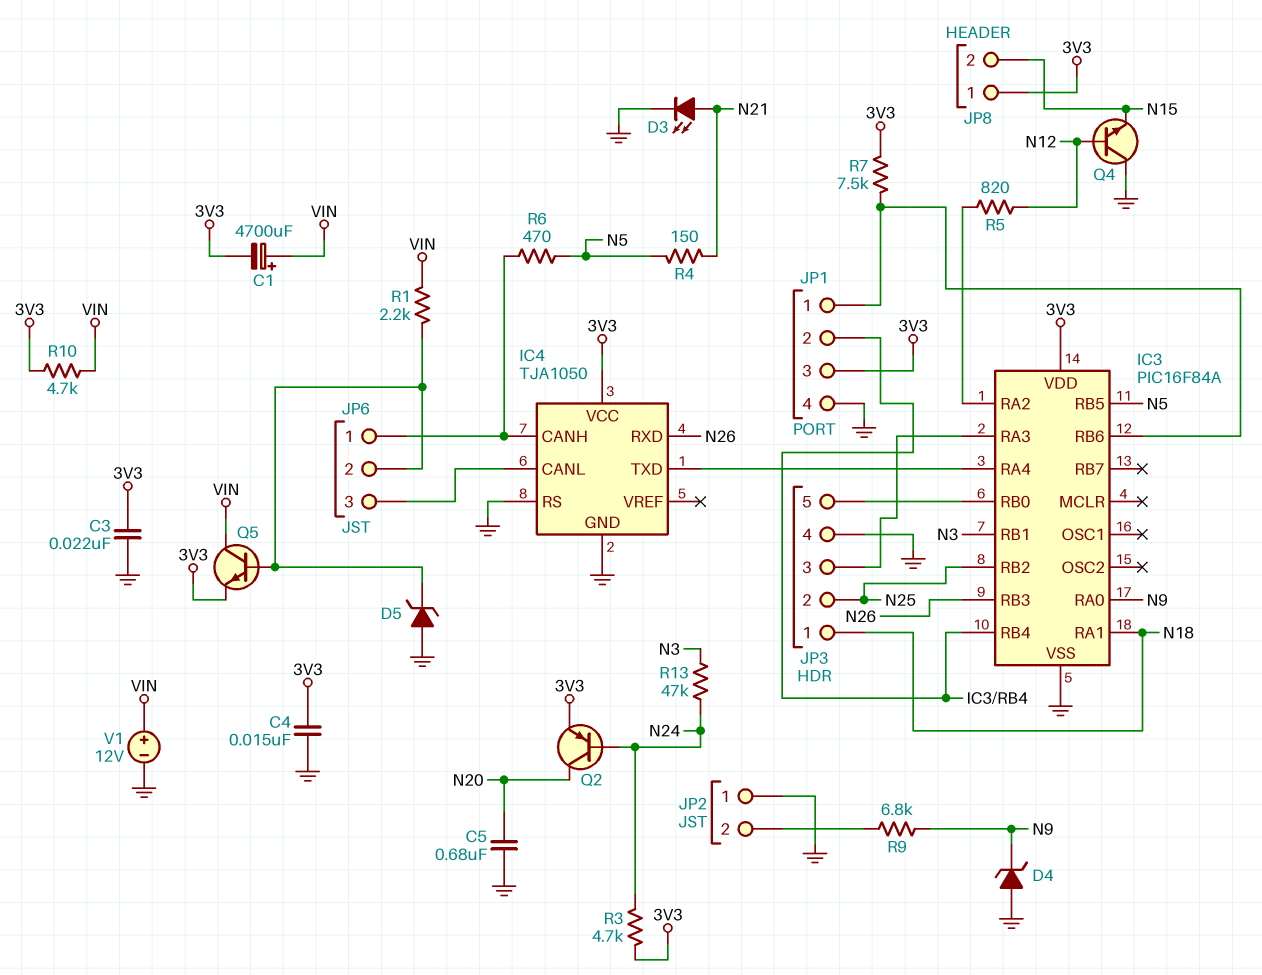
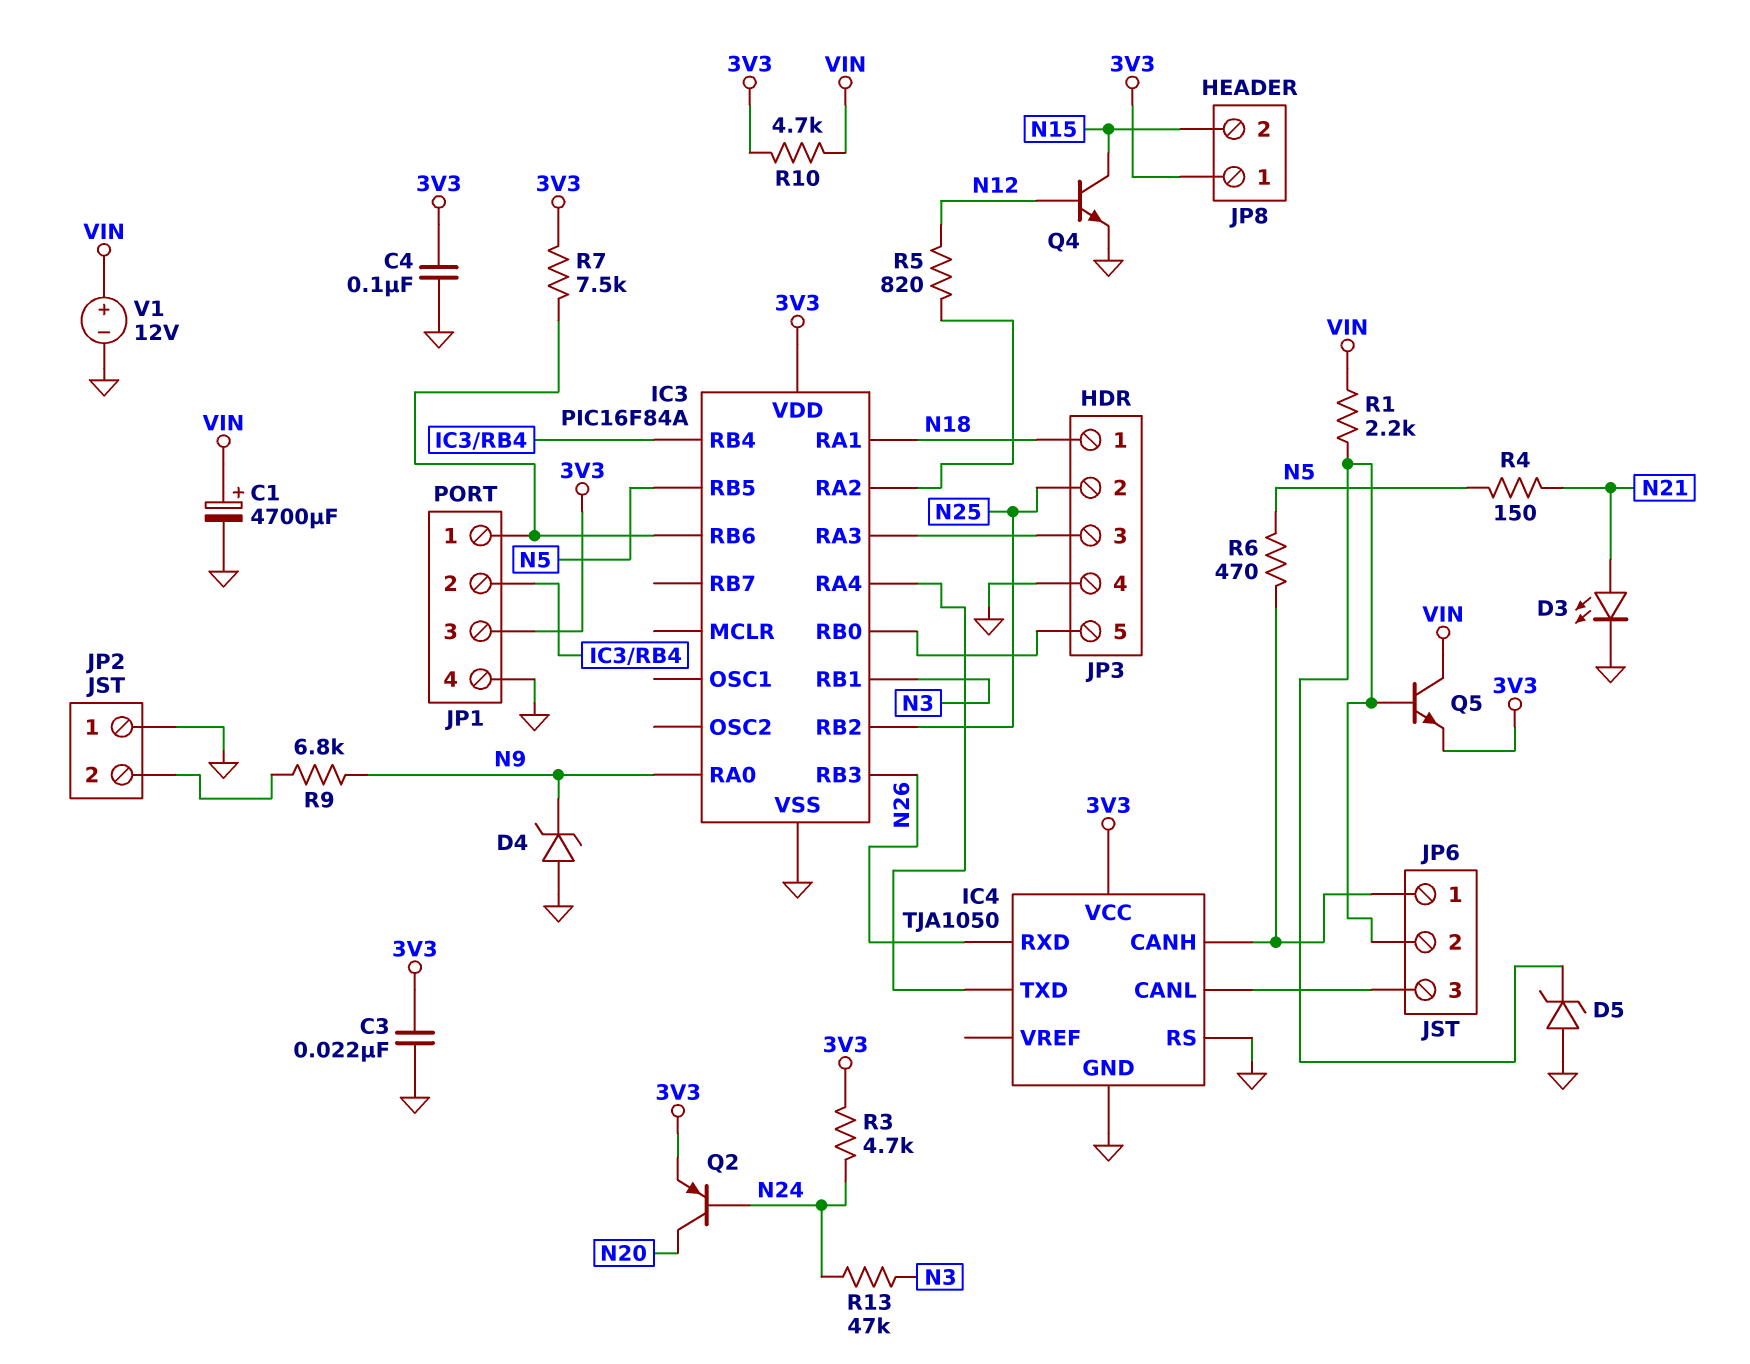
C1: 4700uF (plus VIN, minus 3V3) -> 4700uF (plus VIN, minus GND)
C4: 15nF (3V3, GND) -> 100nF (3V3, GND)
C5: 680nF (GND, N20) -> none
Q4: NPN (B N12, C GND, E N15) -> NPN (B N12, C N15, E GND)

